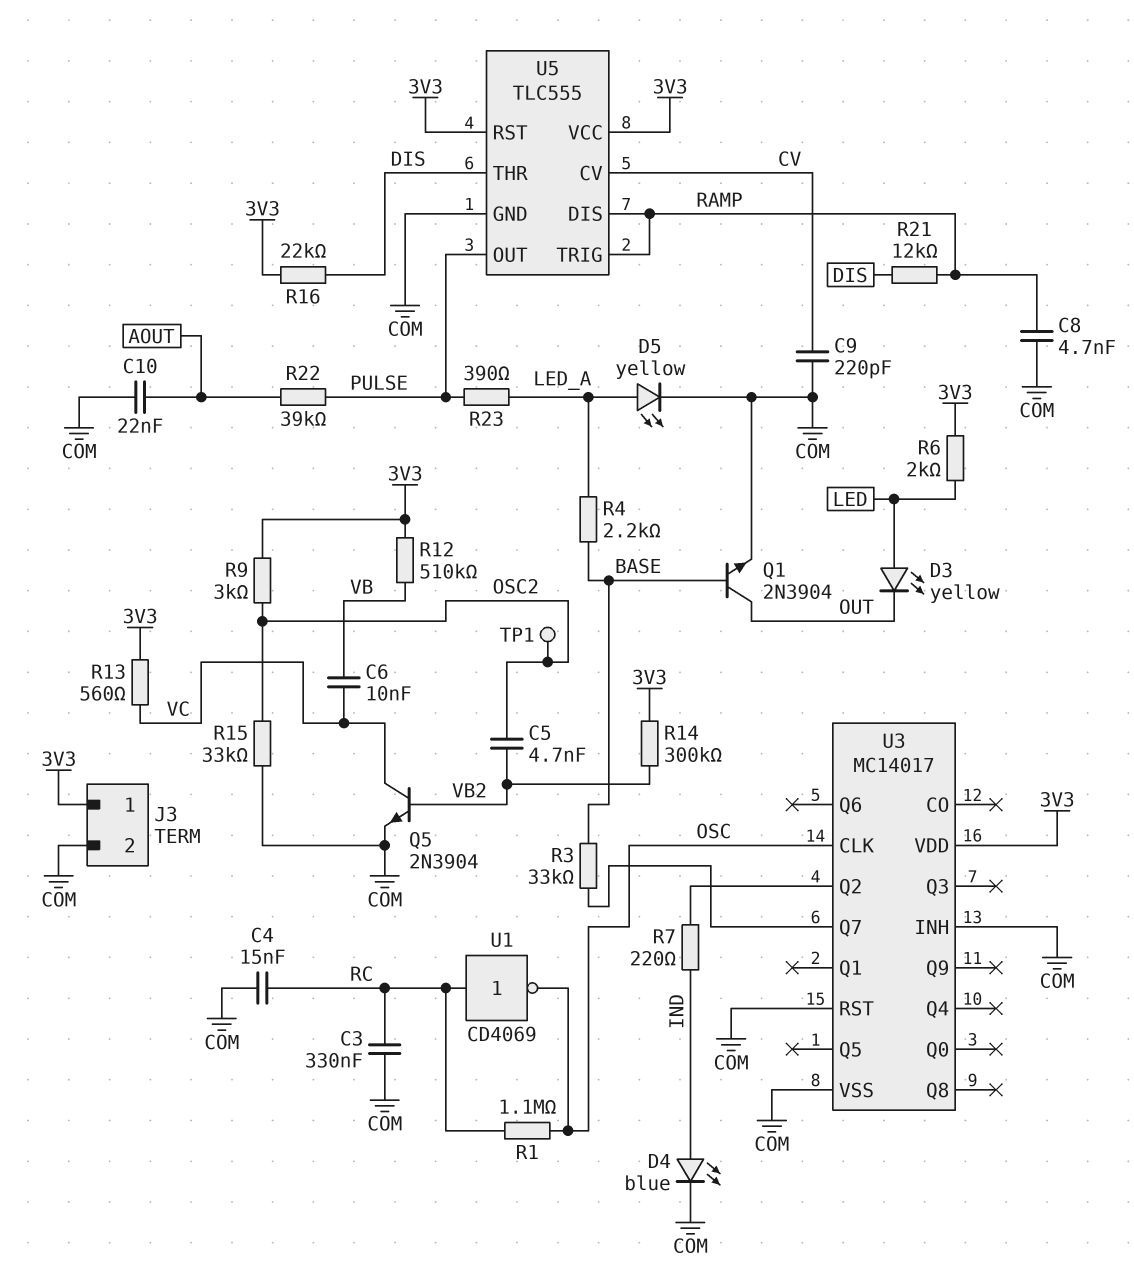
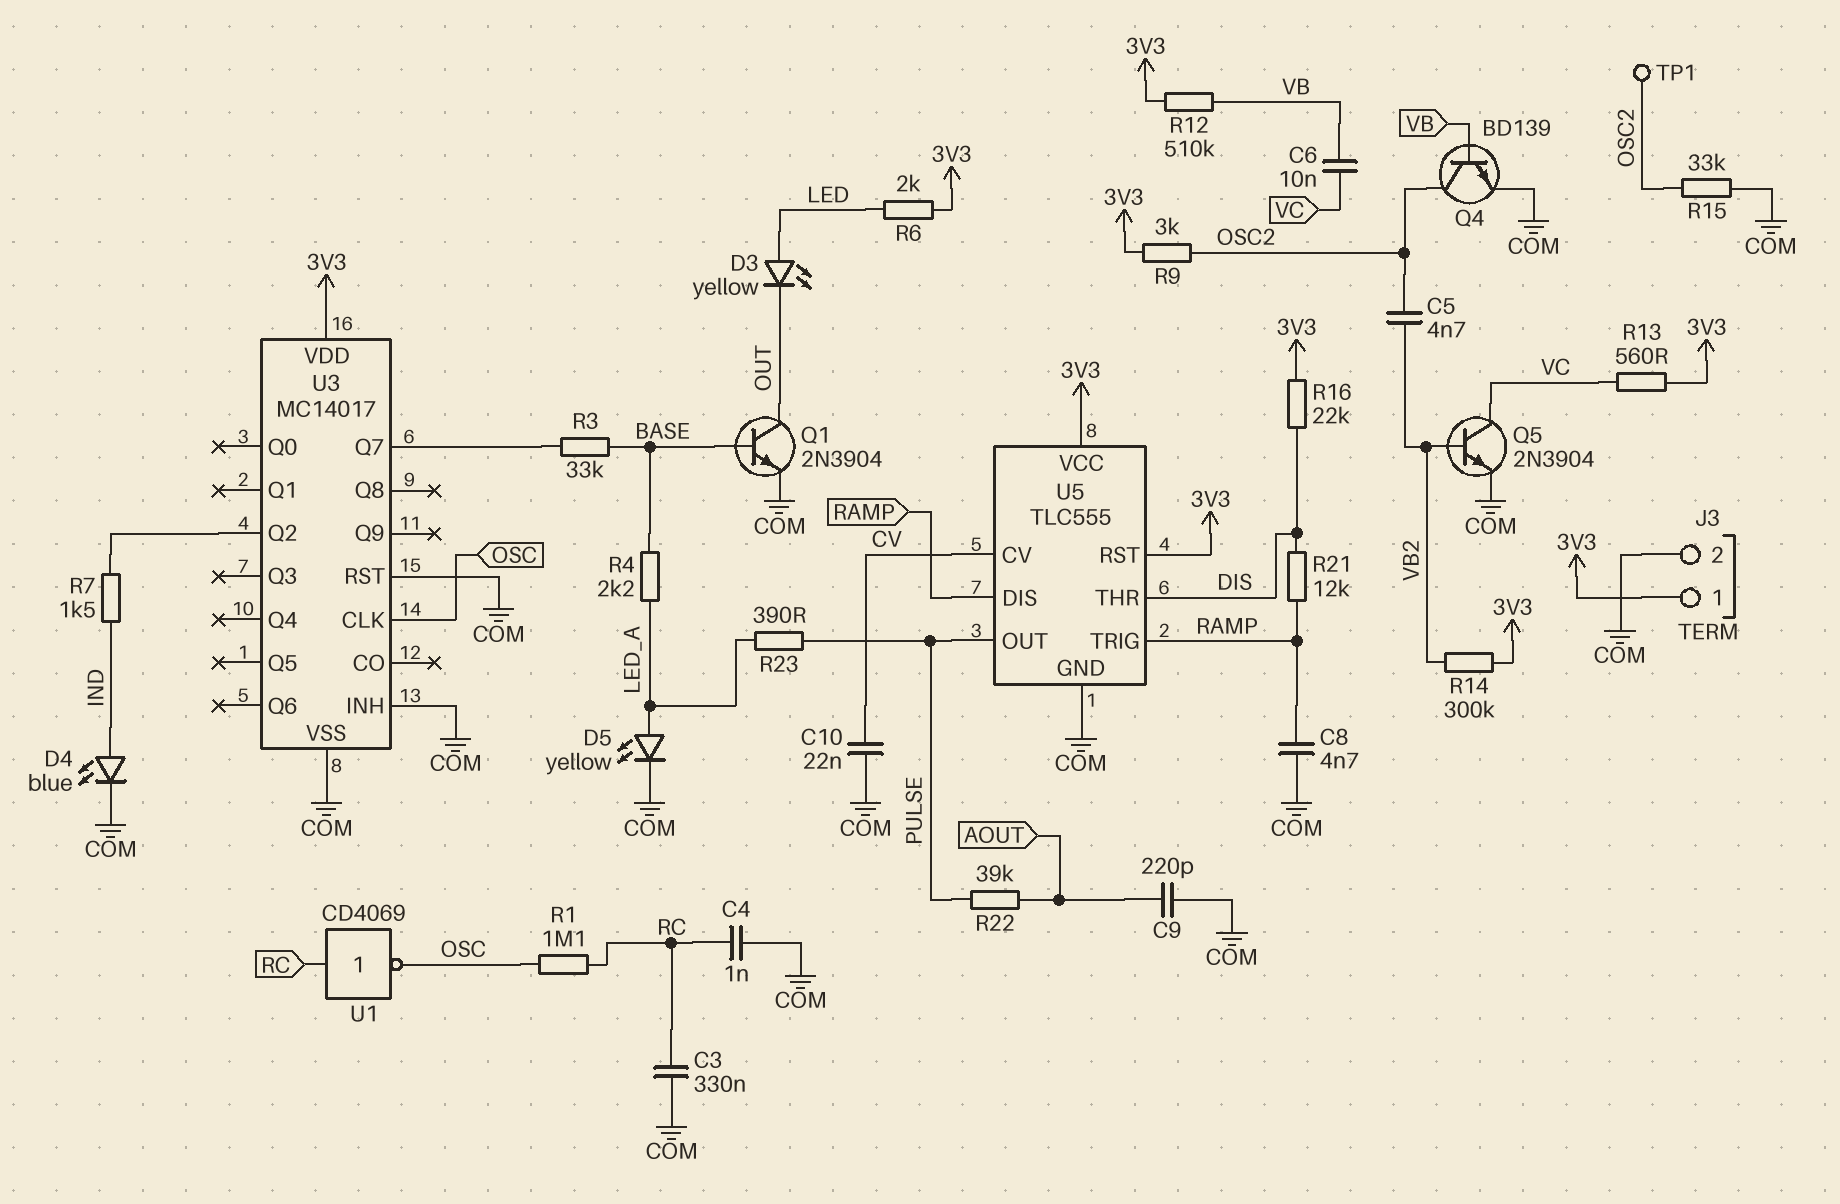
C4: 15nF (COM, RC) -> 1nF (COM, RC)
C9: 220pF (COM, CV) -> 220pF (AOUT, COM)
C10: 22nF (AOUT, COM) -> 22nF (COM, CV)
Q4: none -> NPN BD139 (B VB, C OSC2, E COM)
R7: 220 (IND, U3/Q2) -> 1.5k (IND, U3/Q2)

